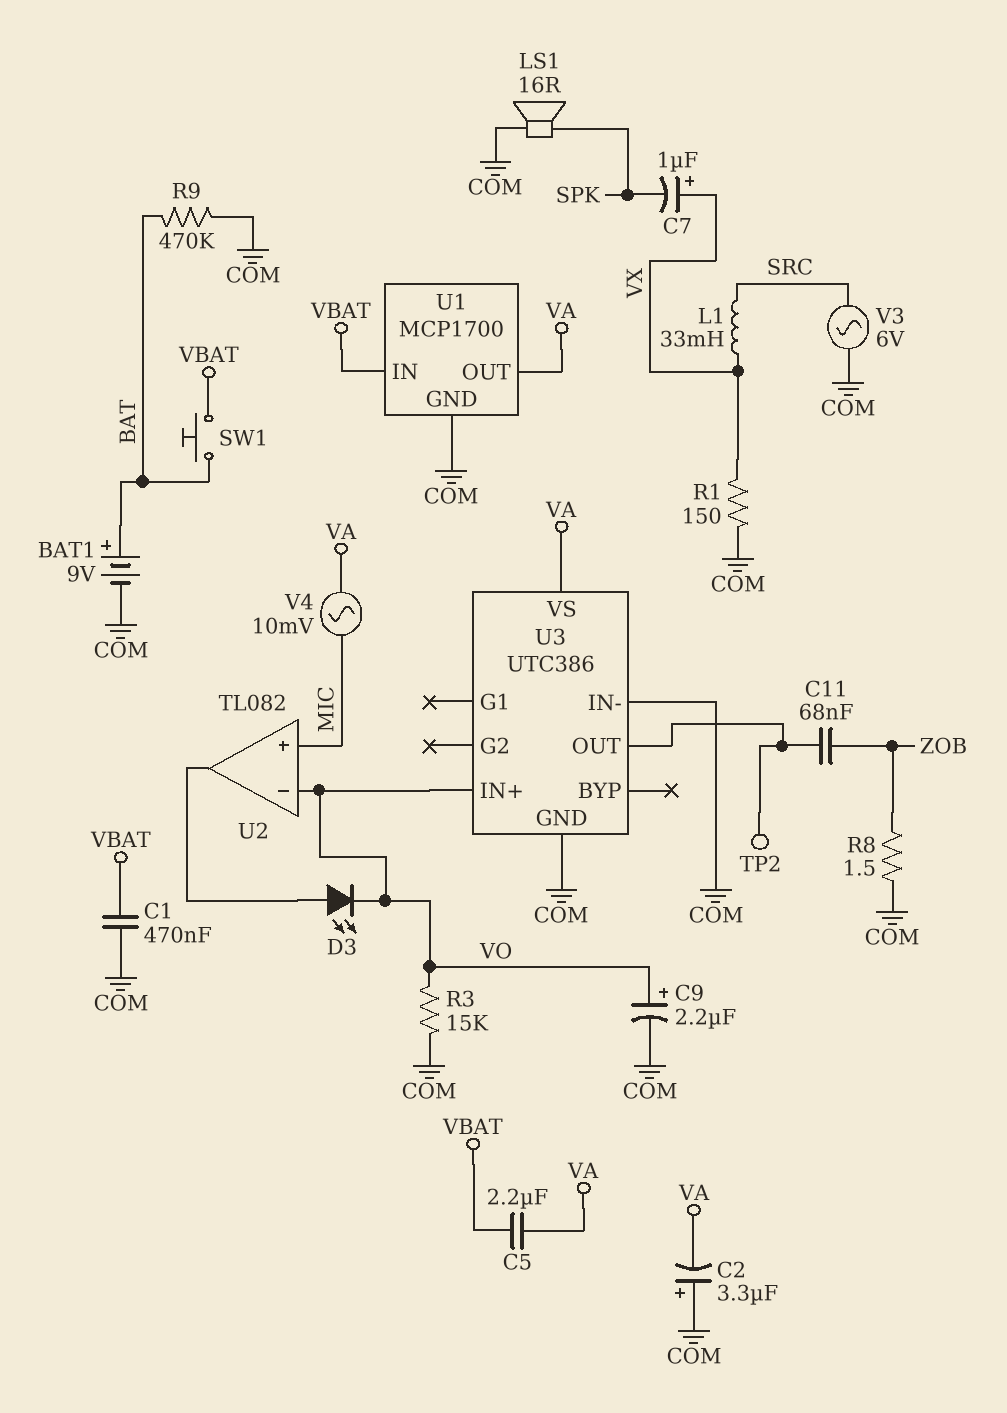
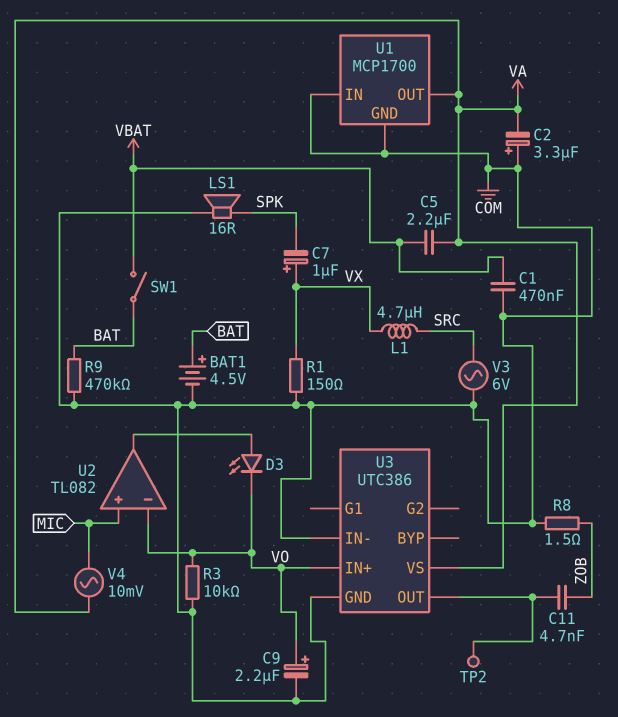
BAT1: 9V (plus BAT, minus COM) -> 4.5V (plus BAT, minus COM)
C11: 68nF (U3/OUT, ZOB) -> 4.7nF (U3/OUT, ZOB)
L1: 33mH (SRC, VX) -> 4.7uH (SRC, VX)
R3: 15k (COM, VO) -> 10k (COM, VO)
SW1: button (BAT, VBAT) -> switch (BAT, VBAT)
U1 pin IN: VBAT -> COM

